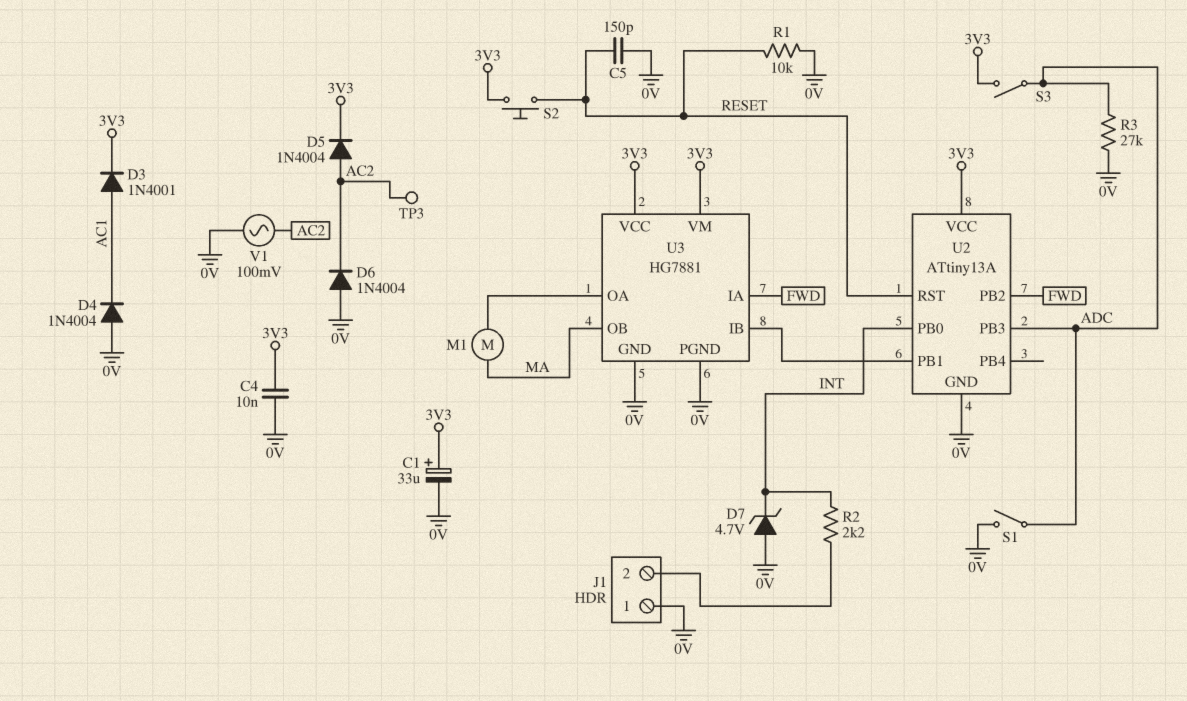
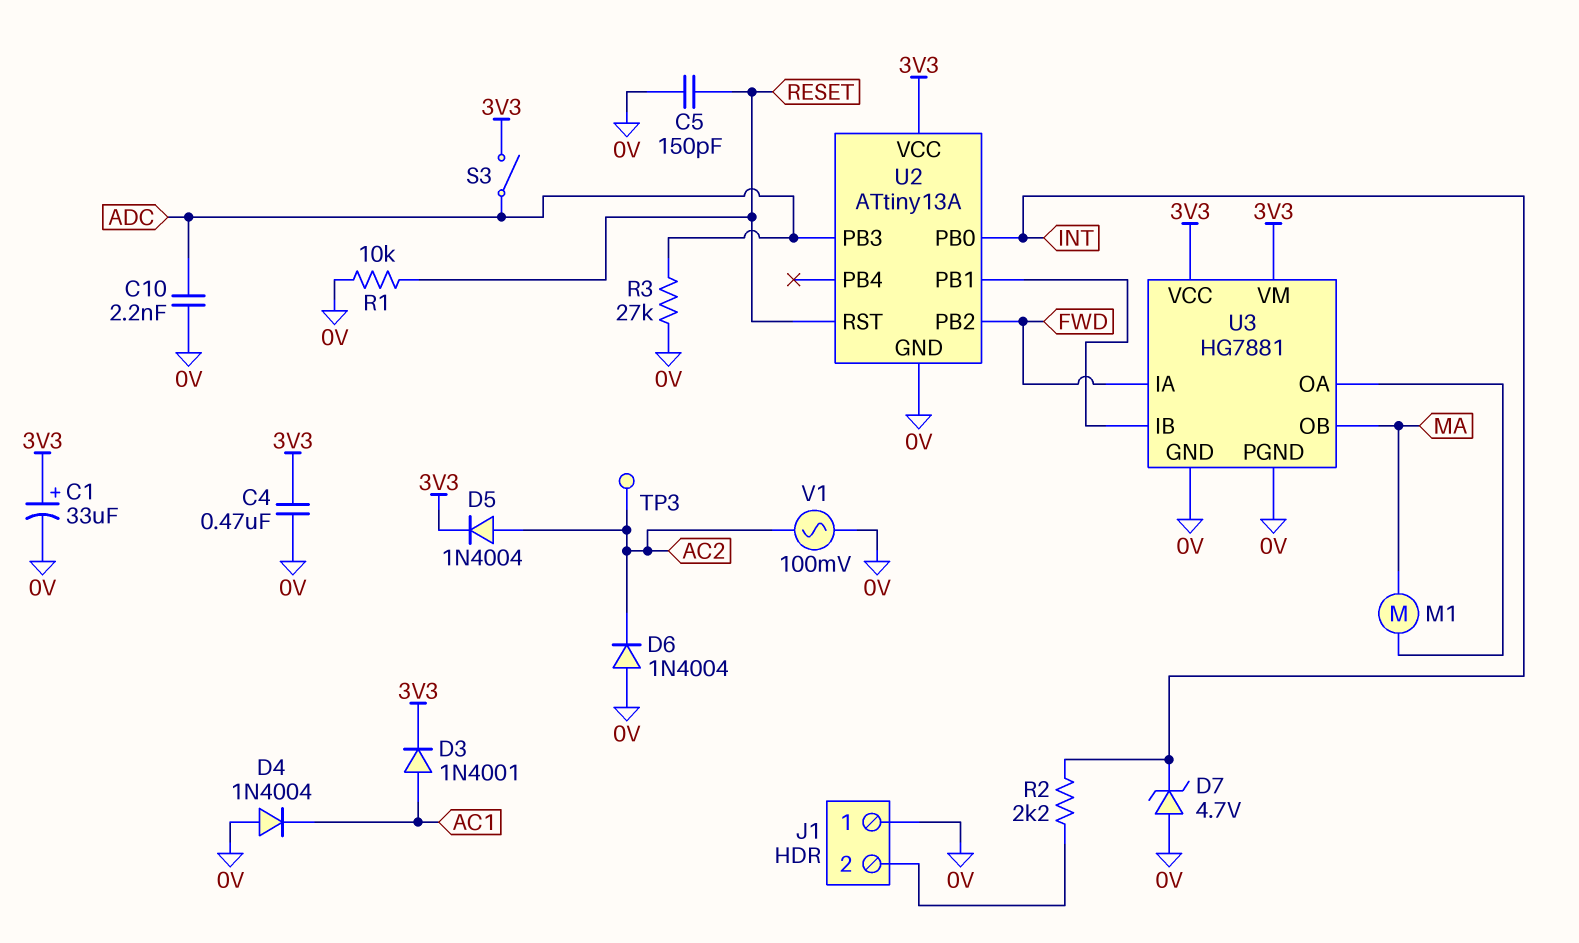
C4: 10nF (0V, 3V3) -> 470nF (0V, 3V3)
C10: none -> 2.2nF (0V, ADC)
S1: switch (0V, ADC) -> none
S2: button (3V3, RESET) -> none

